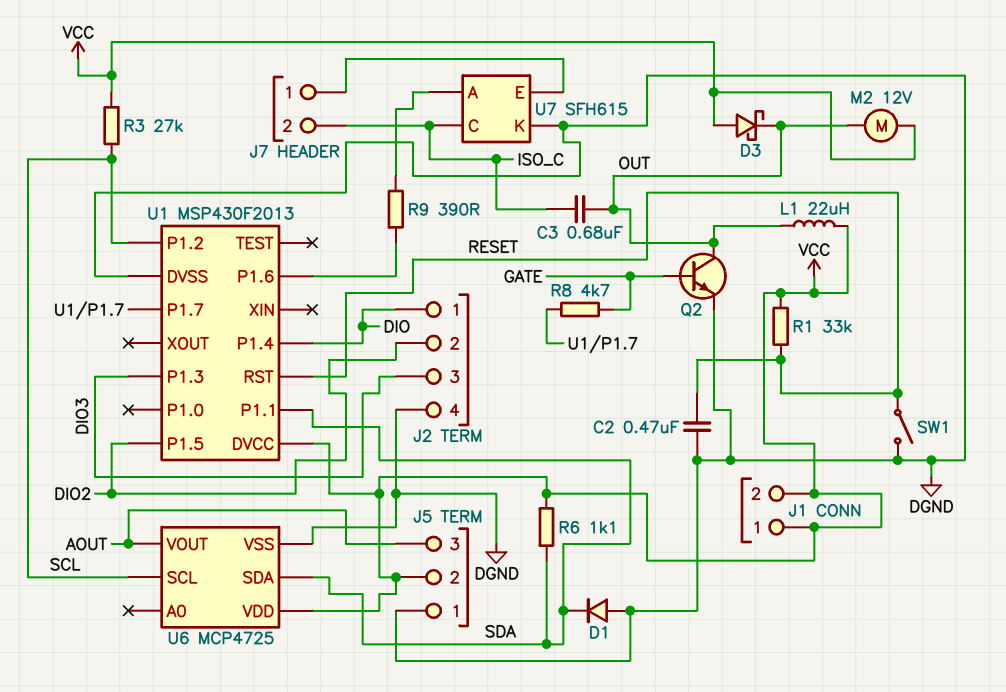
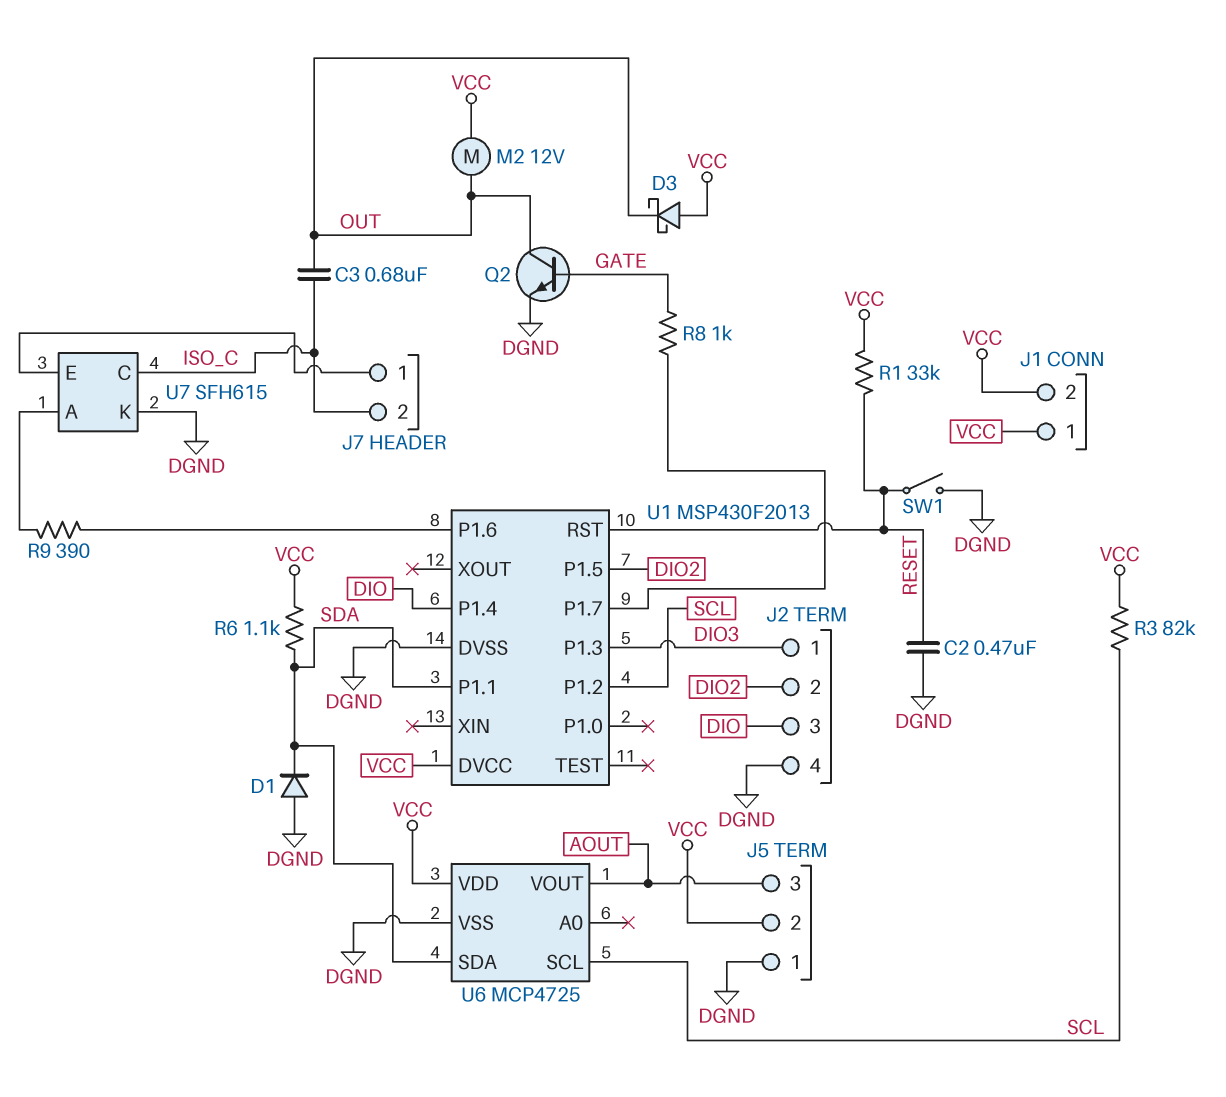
J2 pin 1: DIO -> DIO3
J2 pin 3: DIO3 -> DIO
L1: 22uH (OUT, VCC) -> none
R3: 27k (SCL, VCC) -> 82k (SCL, VCC)
R8: 4.7k (GATE, U1/P1.7) -> 1k (GATE, U1/P1.7)

